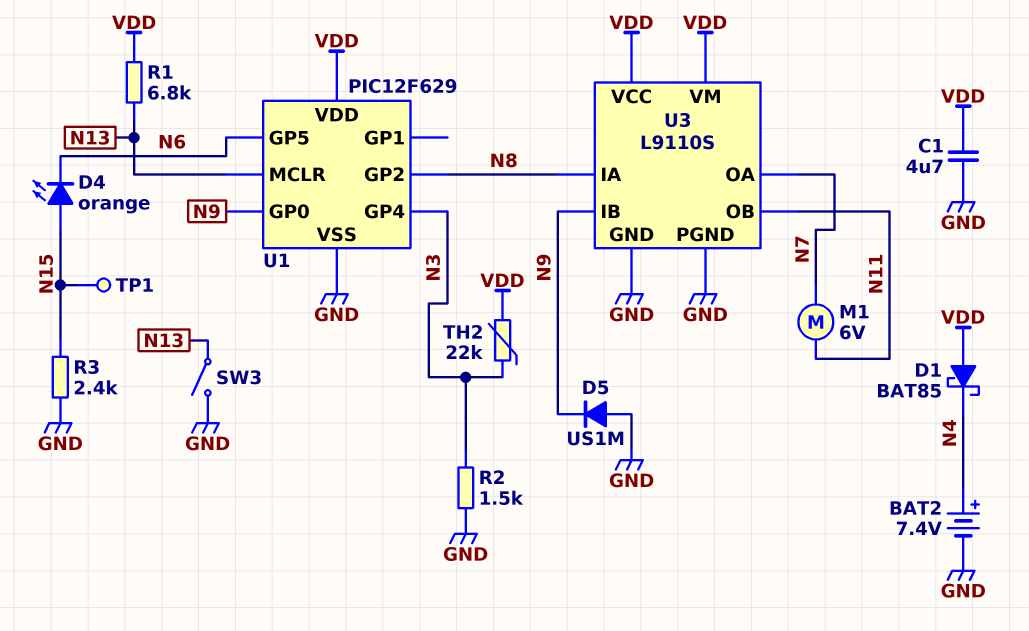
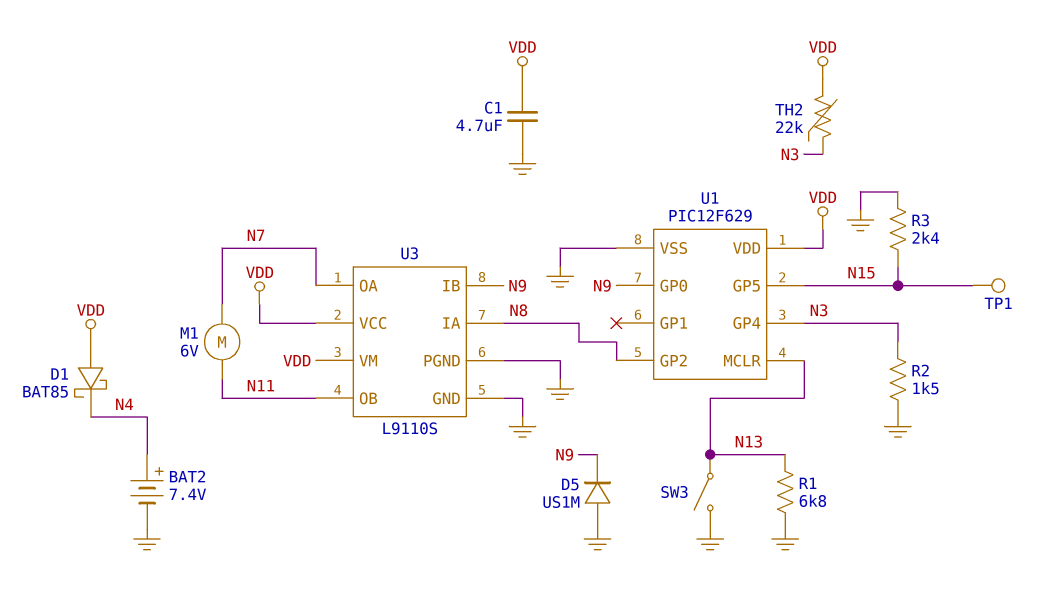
D4: LED orange (A N15, K N6) -> none
R1: 6.8k (N13, VDD) -> 6.8k (GND, N13)
U1 pin GP5: N6 -> N15

